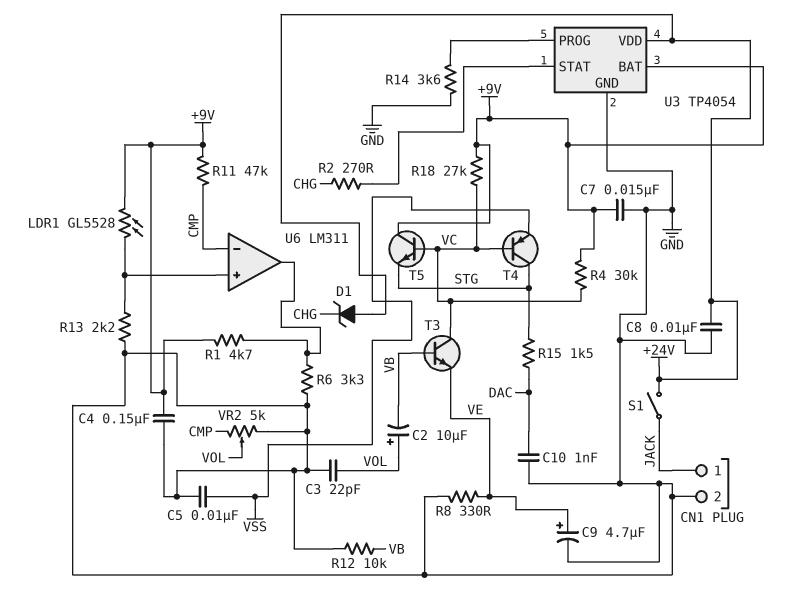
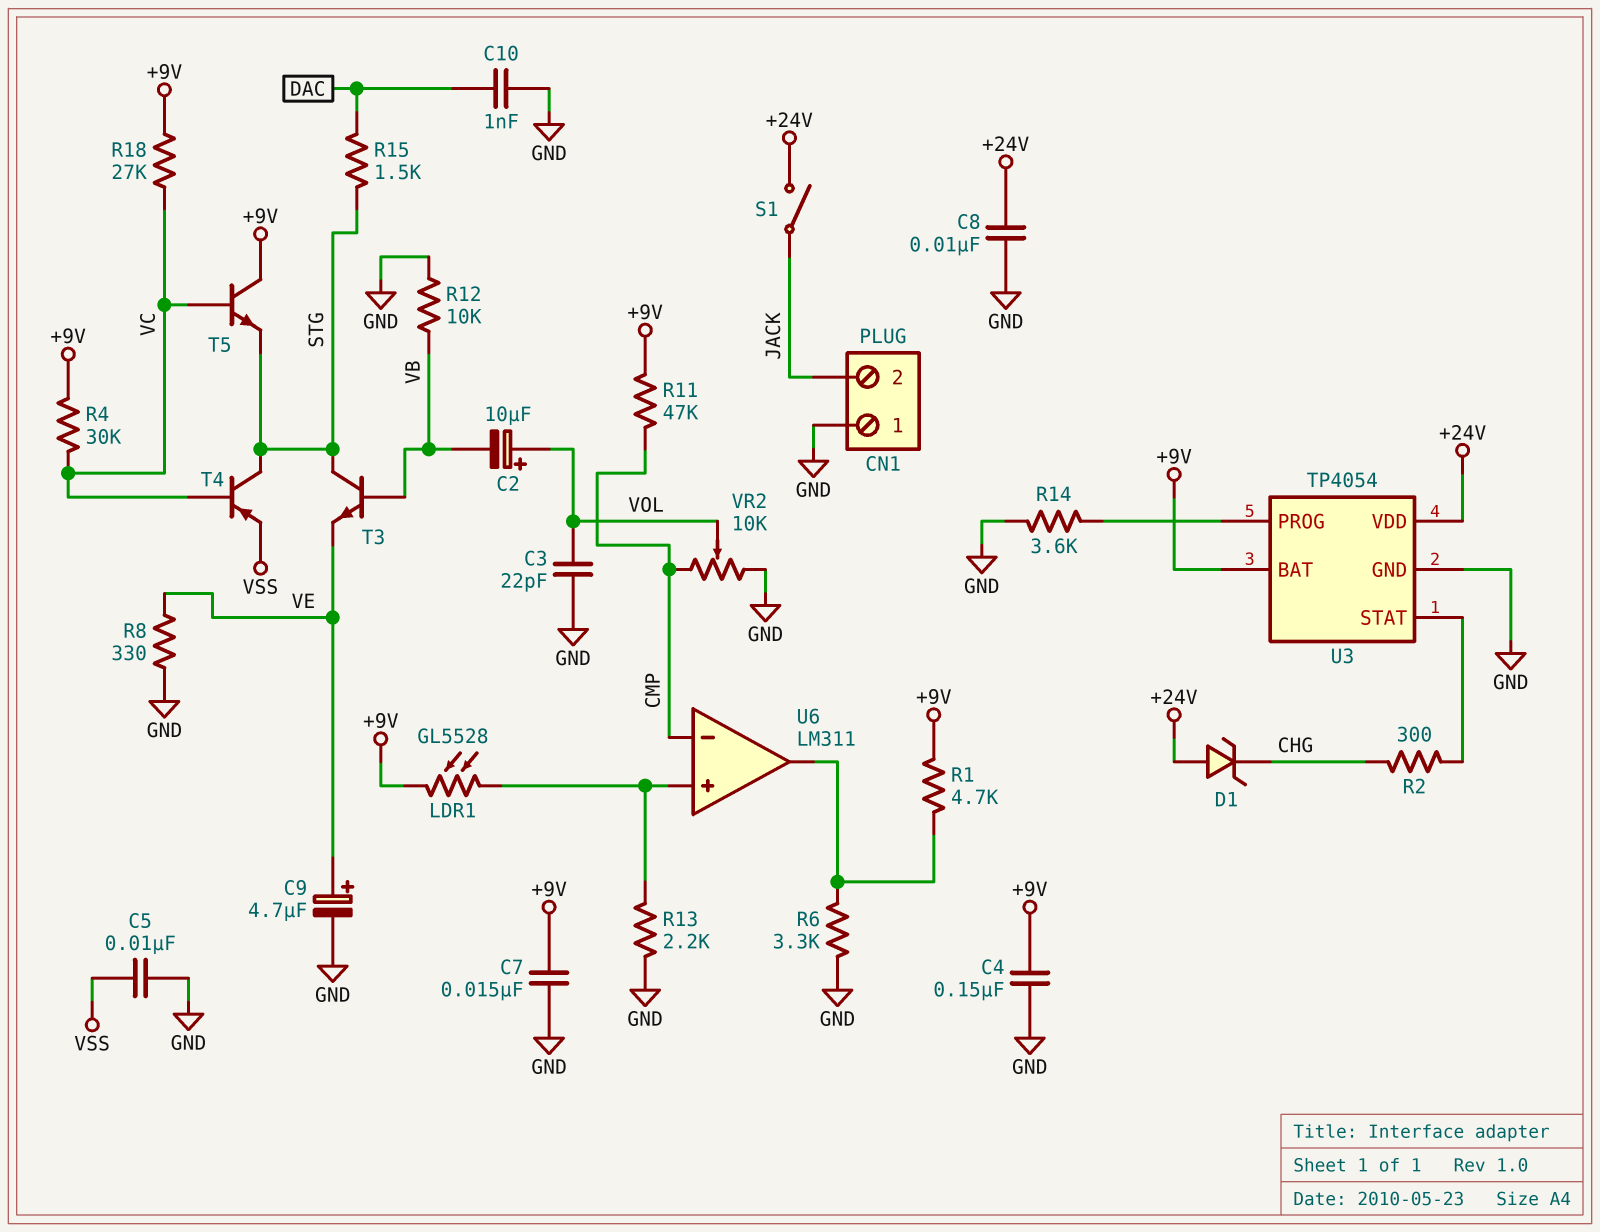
CN1 pin 1: JACK -> GND
CN1 pin 2: GND -> JACK
R2: 270 (CHG, U3/STAT) -> 300 (CHG, U3/STAT)
T3: NPN (B VB, C VC, E VE) -> NPN (B VB, C STG, E VE)
VR2: 5k (CMP, GND, wiper VOL) -> 10k (CMP, GND, wiper VOL)

